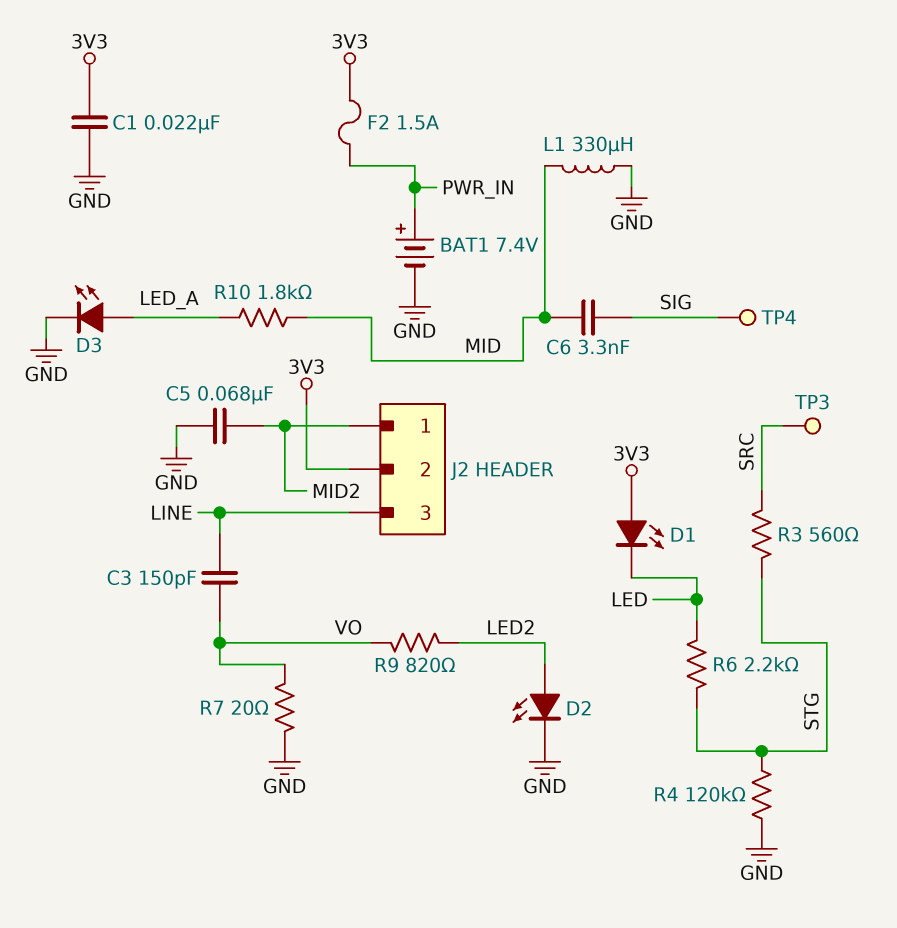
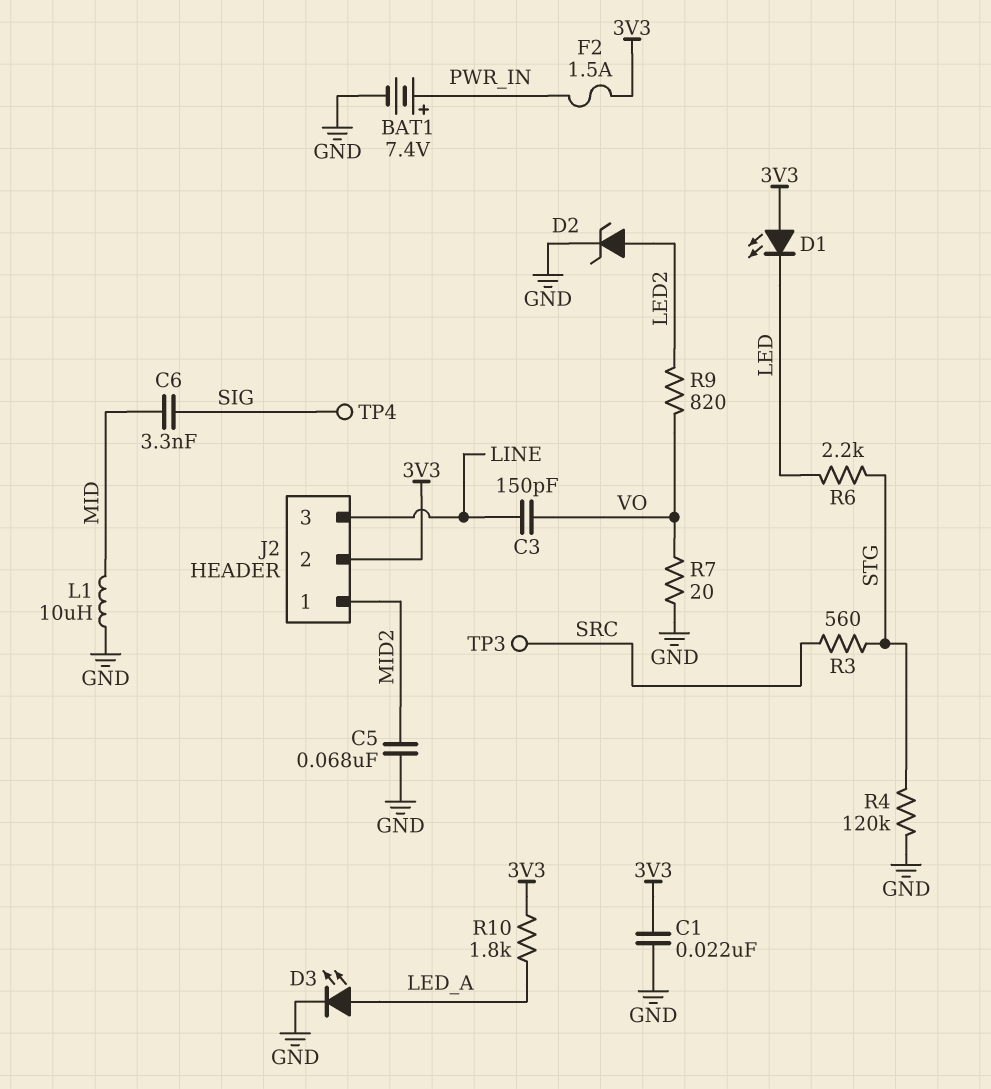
D2: LED (A LED2, K GND) -> zener (A LED2, K GND)
L1: 330uH (GND, MID) -> 10uH (GND, MID)
R10: 1.8k (LED_A, MID) -> 1.8k (3V3, LED_A)

